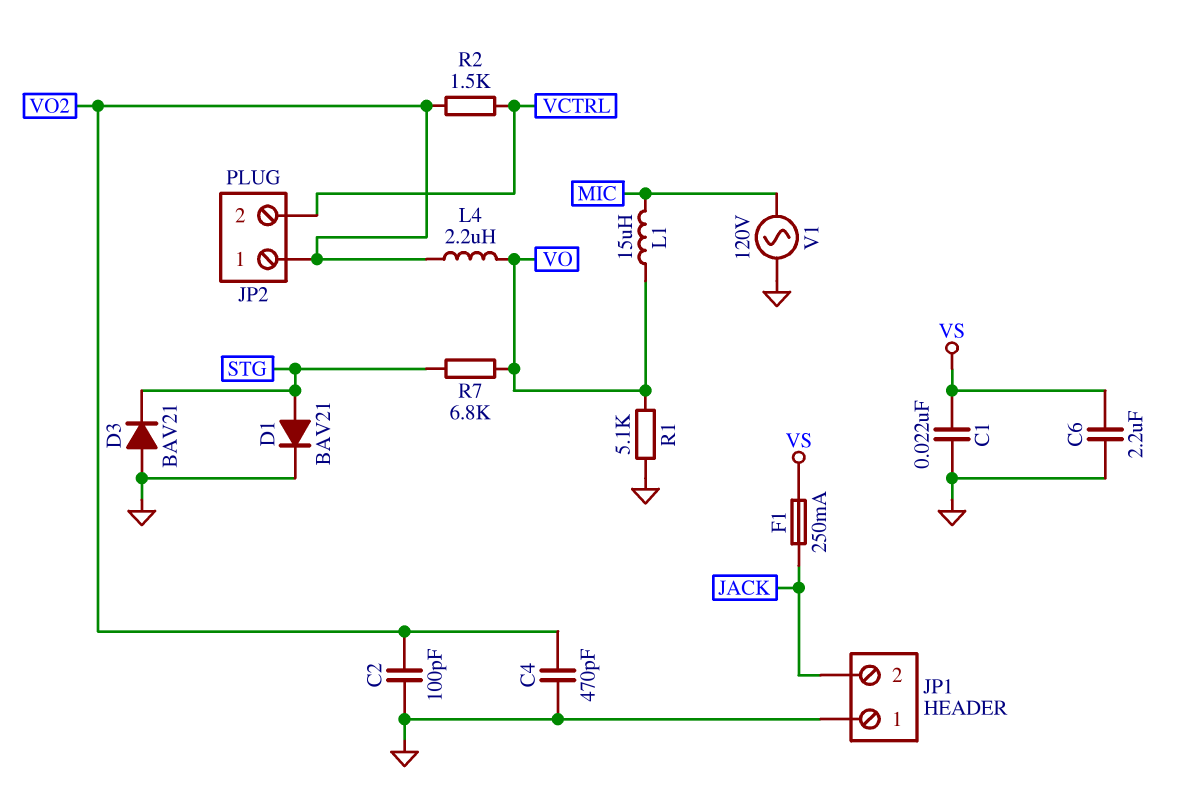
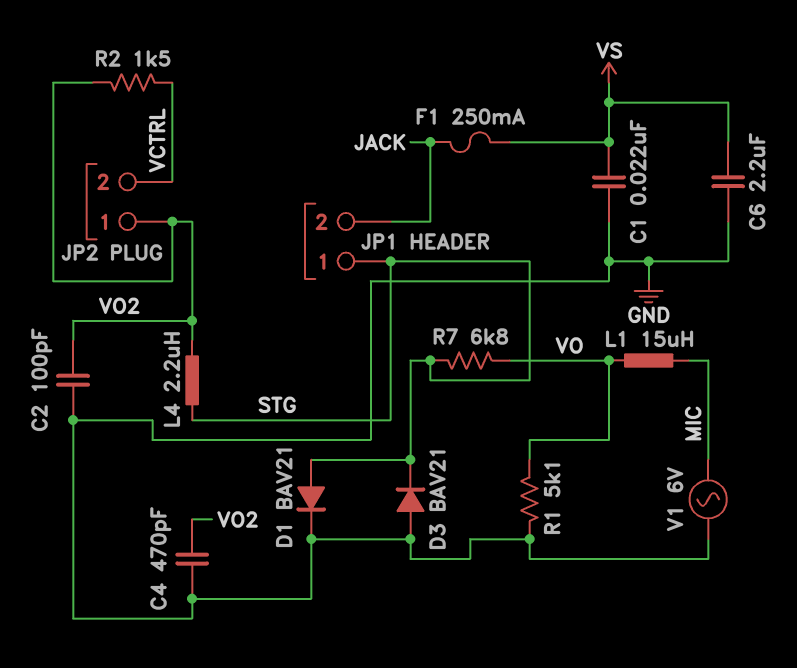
JP1 pin 1: GND -> STG
L4: 2.2uH (VO, VO2) -> 2.2uH (STG, VO2)
V1: AC 120V (GND, MIC) -> AC 6V (GND, MIC)

